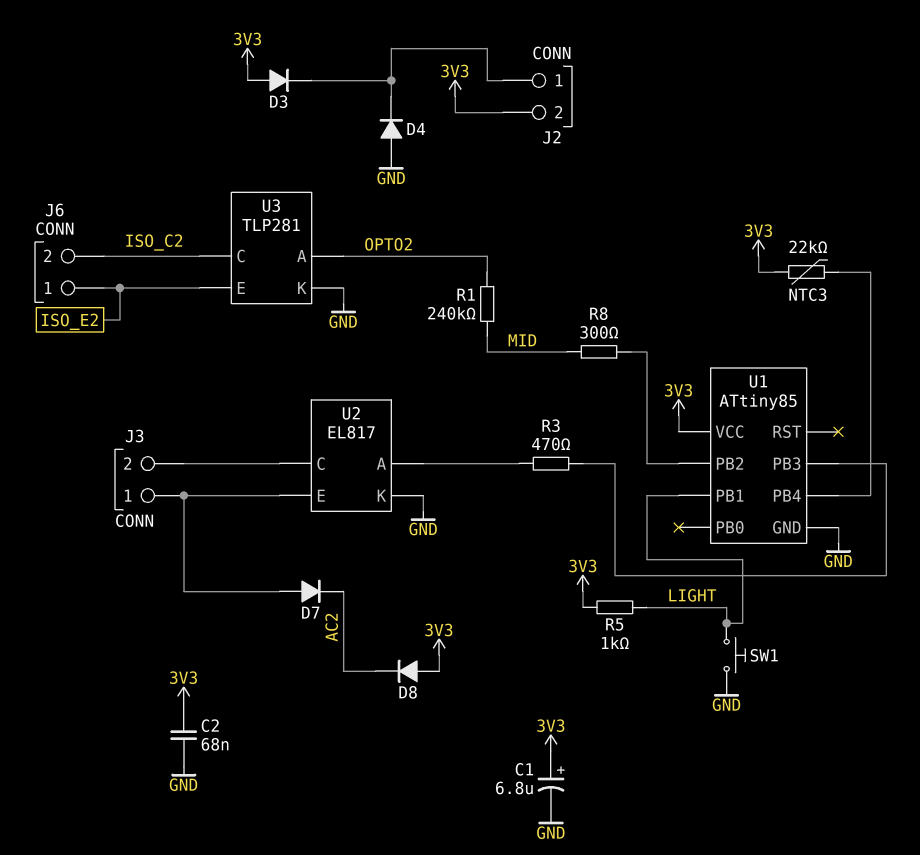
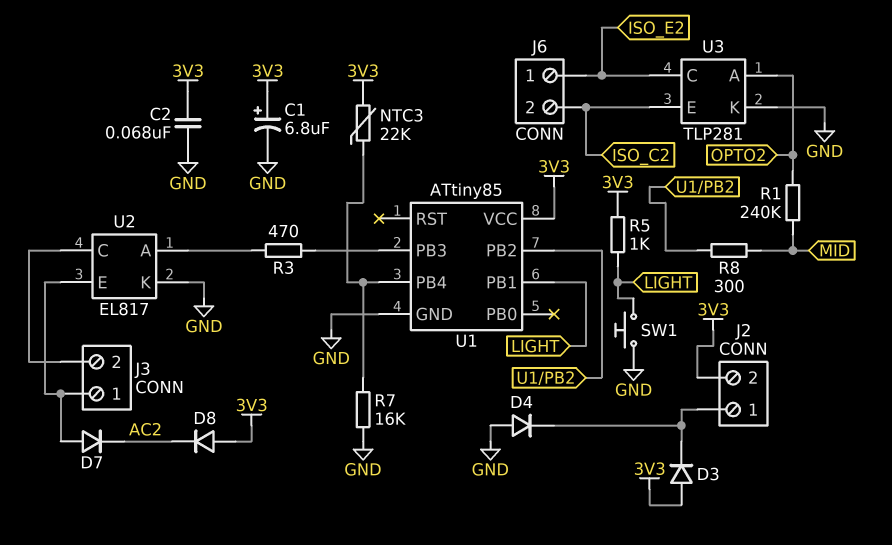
R7: none -> 16k (GND, U1/PB4)
U3 pin C: ISO_C2 -> ISO_E2
U3 pin E: ISO_E2 -> ISO_C2

